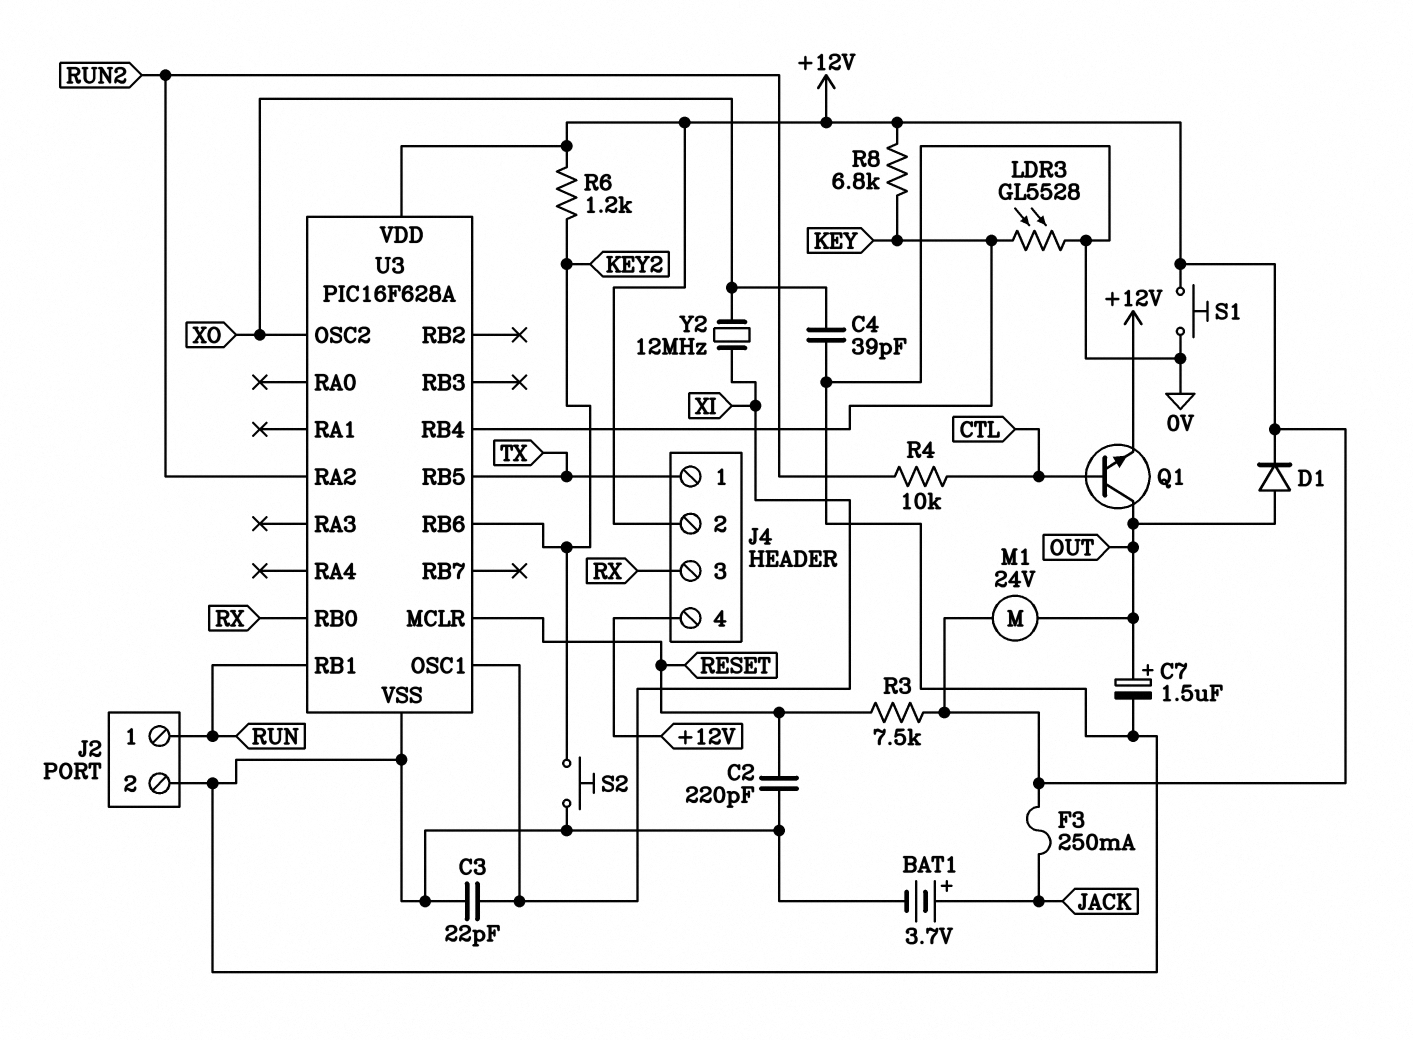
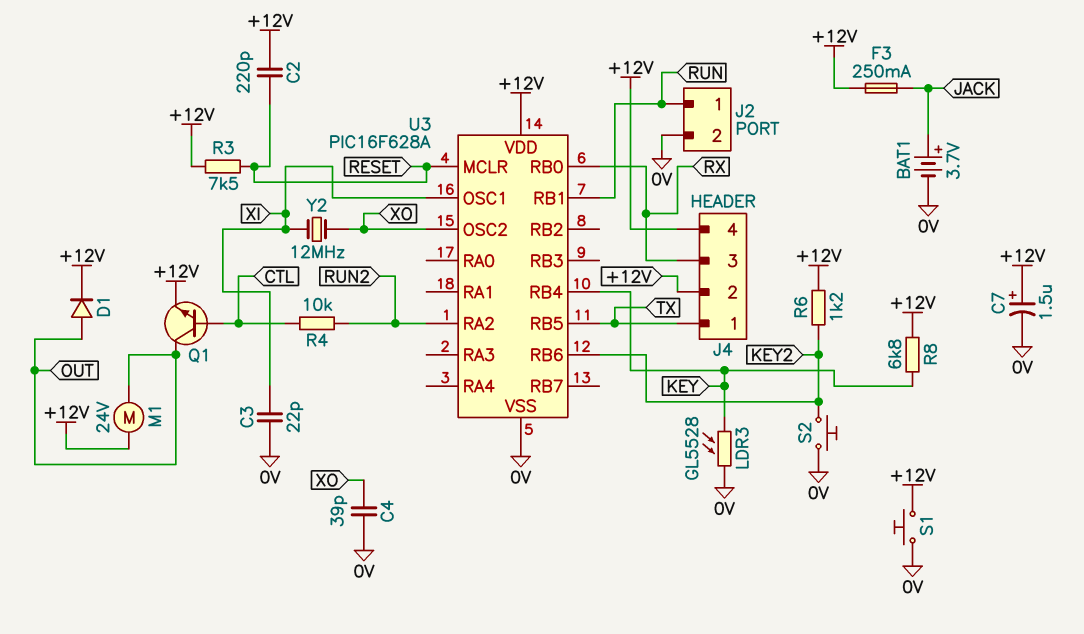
C2: 220pF (0V, RESET) -> 220pF (+12V, RESET)
C7: 1.5uF (plus OUT, minus 0V) -> 1.5uF (plus +12V, minus 0V)

